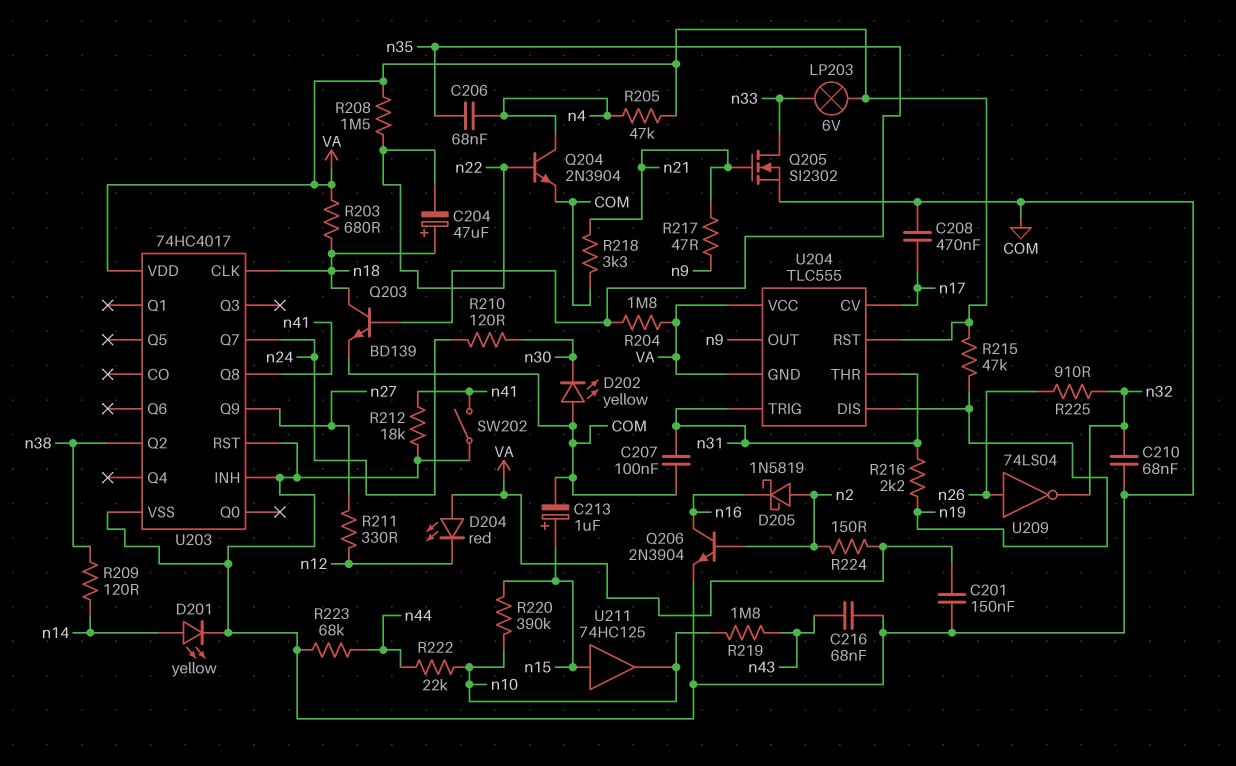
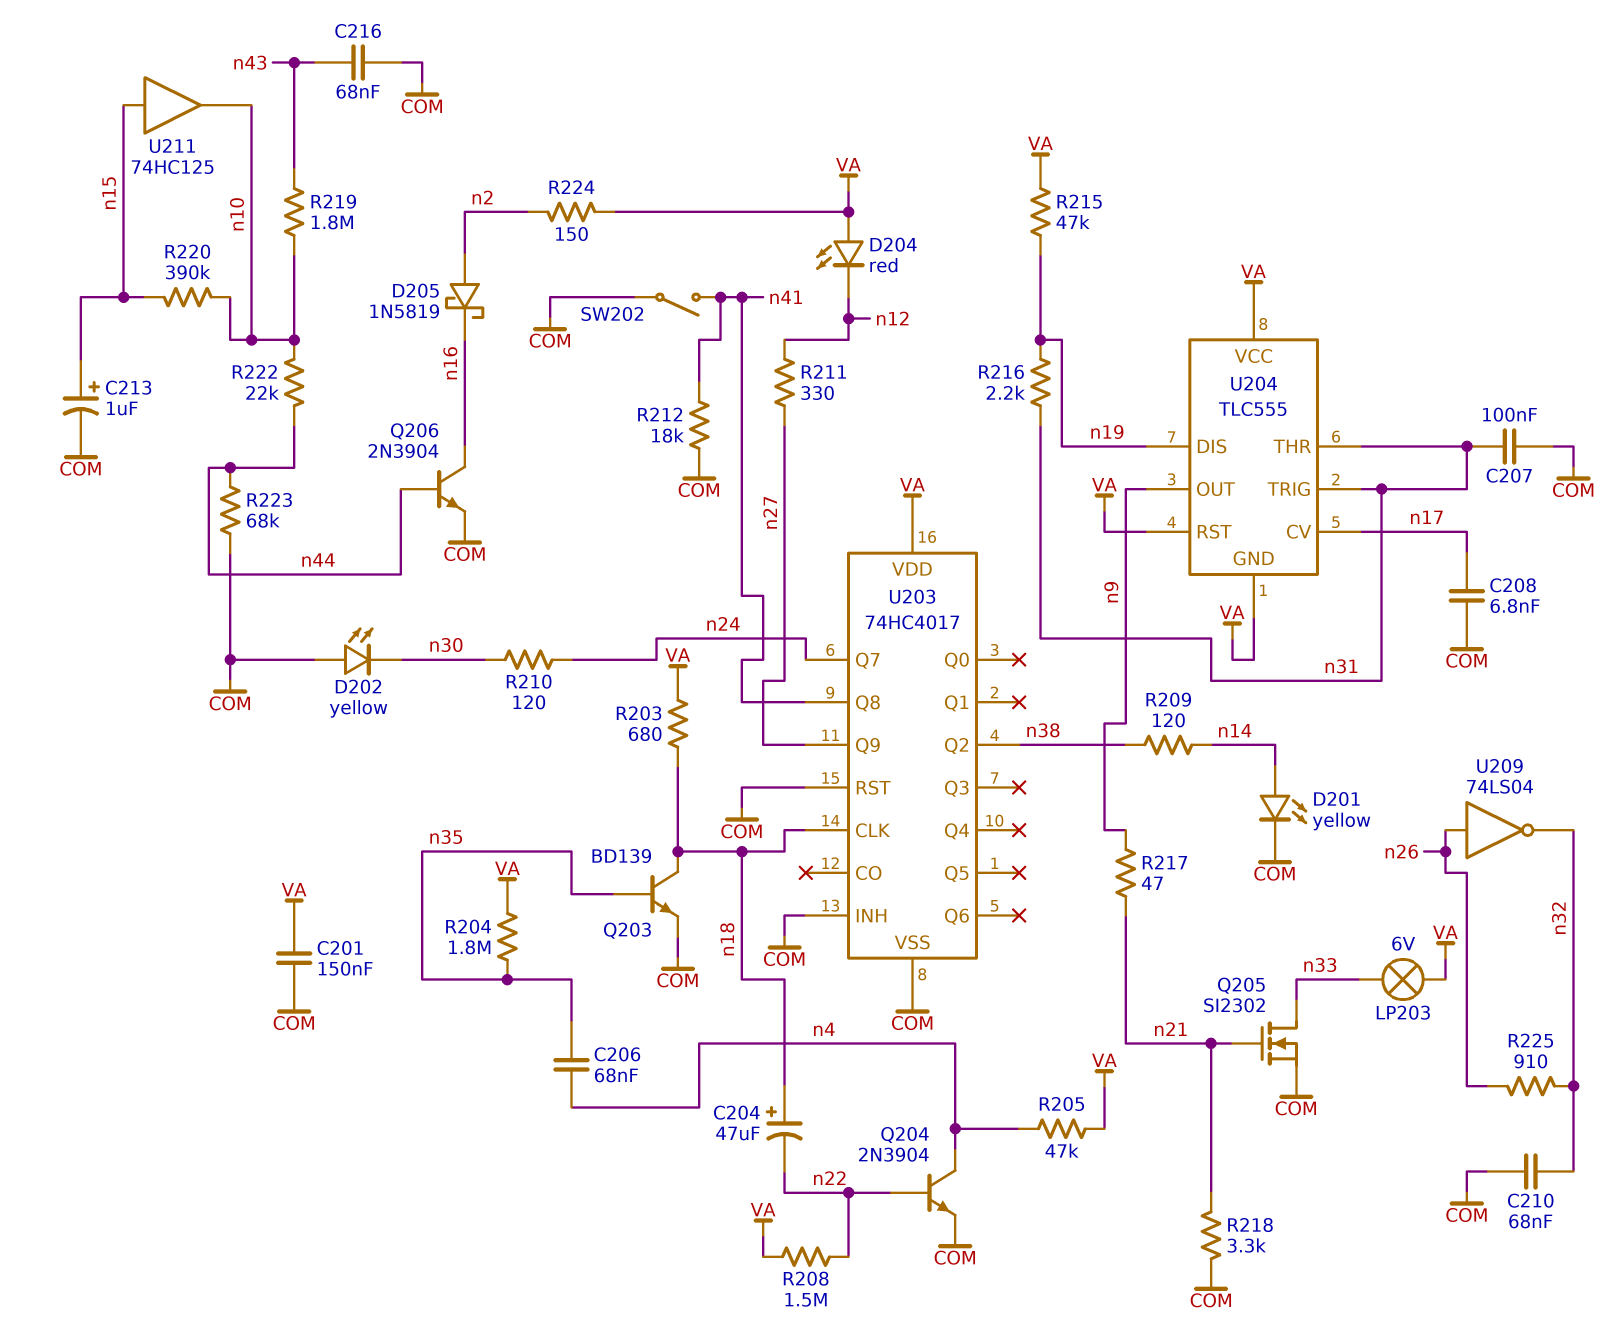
C208: 470nF (COM, n17) -> 6.8nF (COM, n17)
Q206: NPN 2N3904 (B n2, C n16, E COM) -> NPN 2N3904 (B n44, C n16, E COM)

